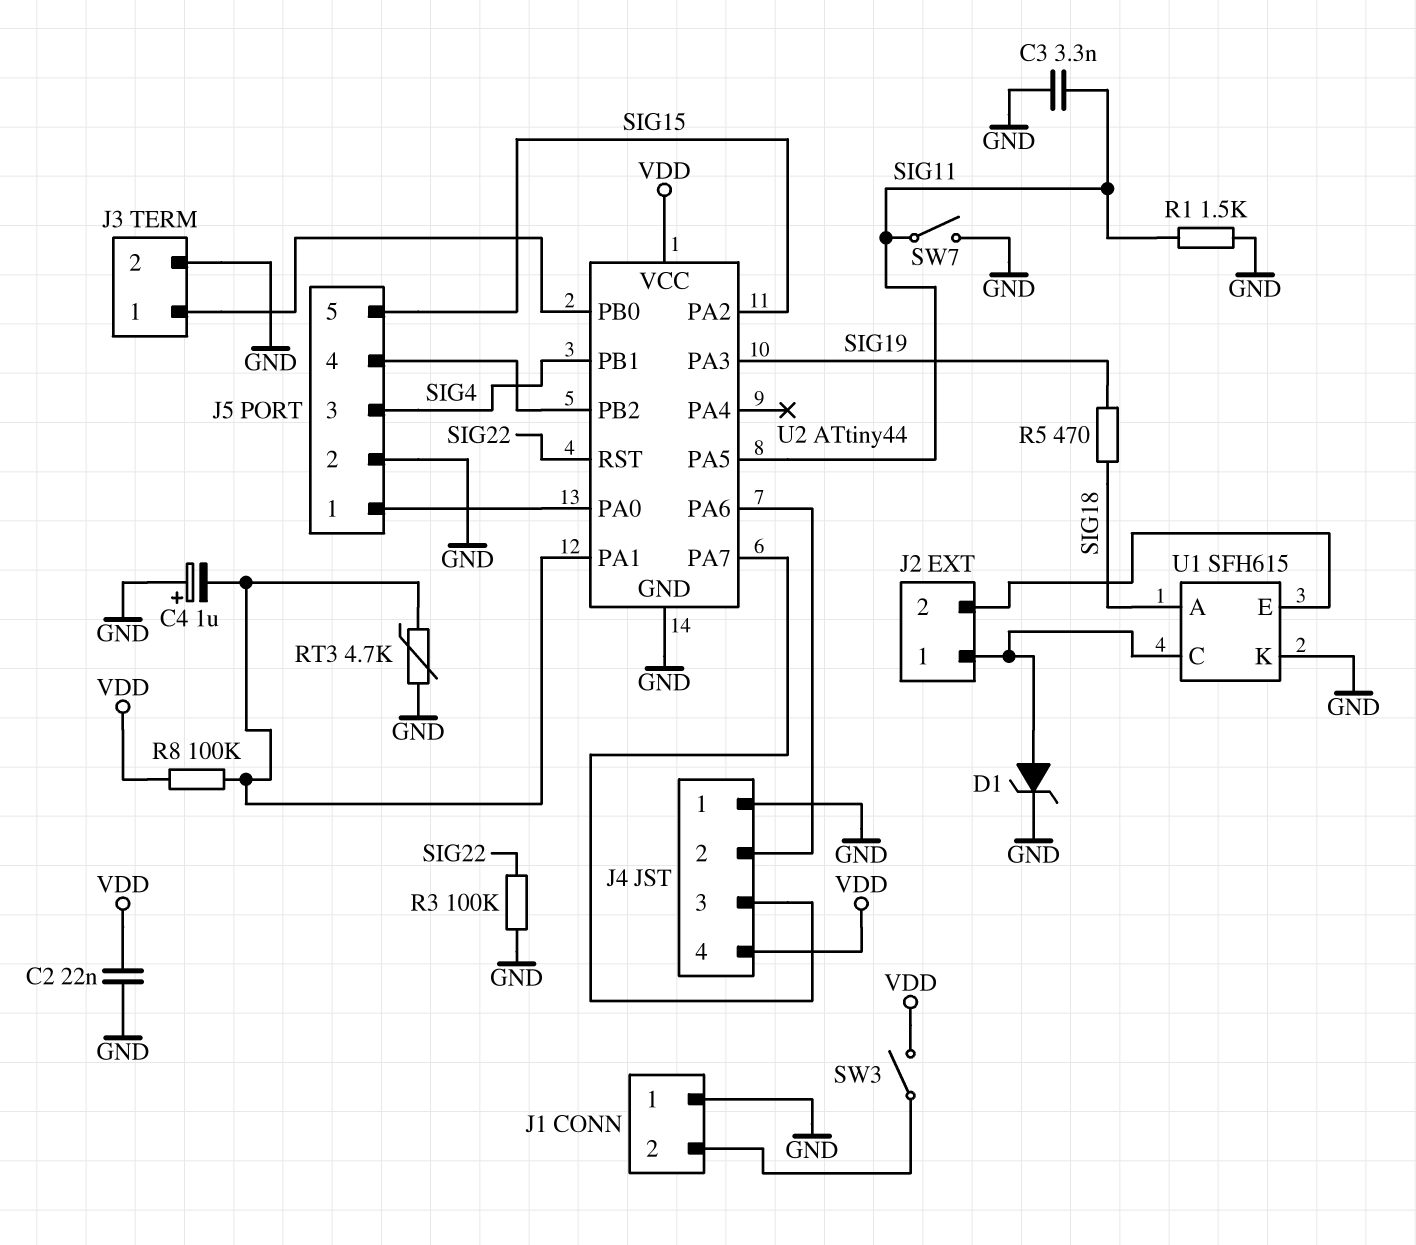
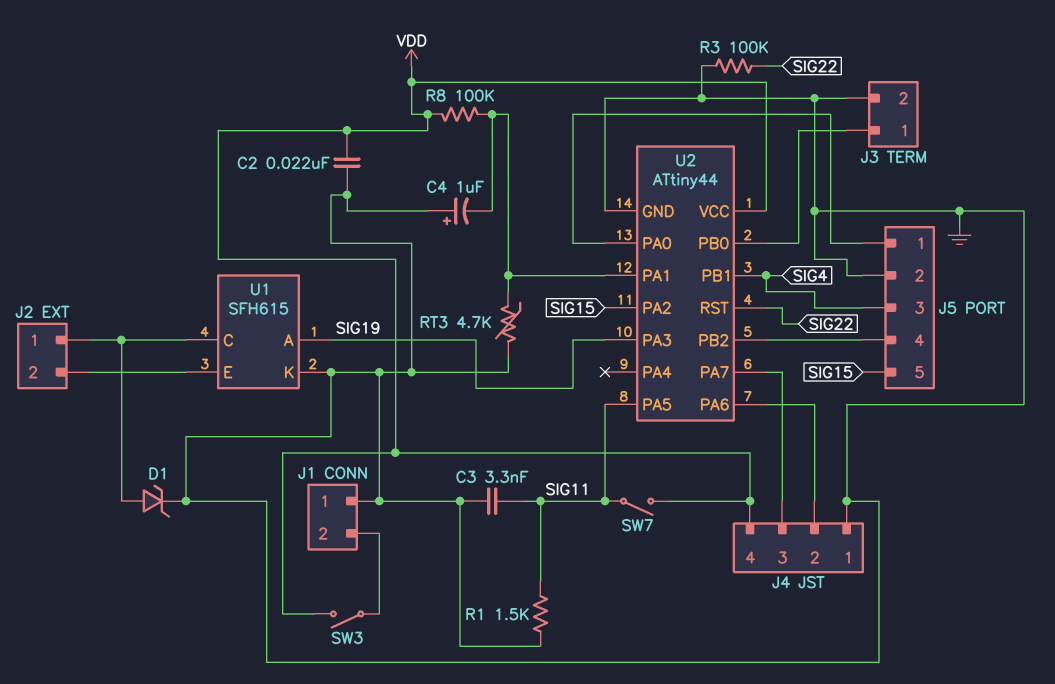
R5: 470 (SIG18, SIG19) -> none
SW7: switch (GND, SIG11) -> switch (SIG11, VDD)
U1 pin A: SIG18 -> SIG19

